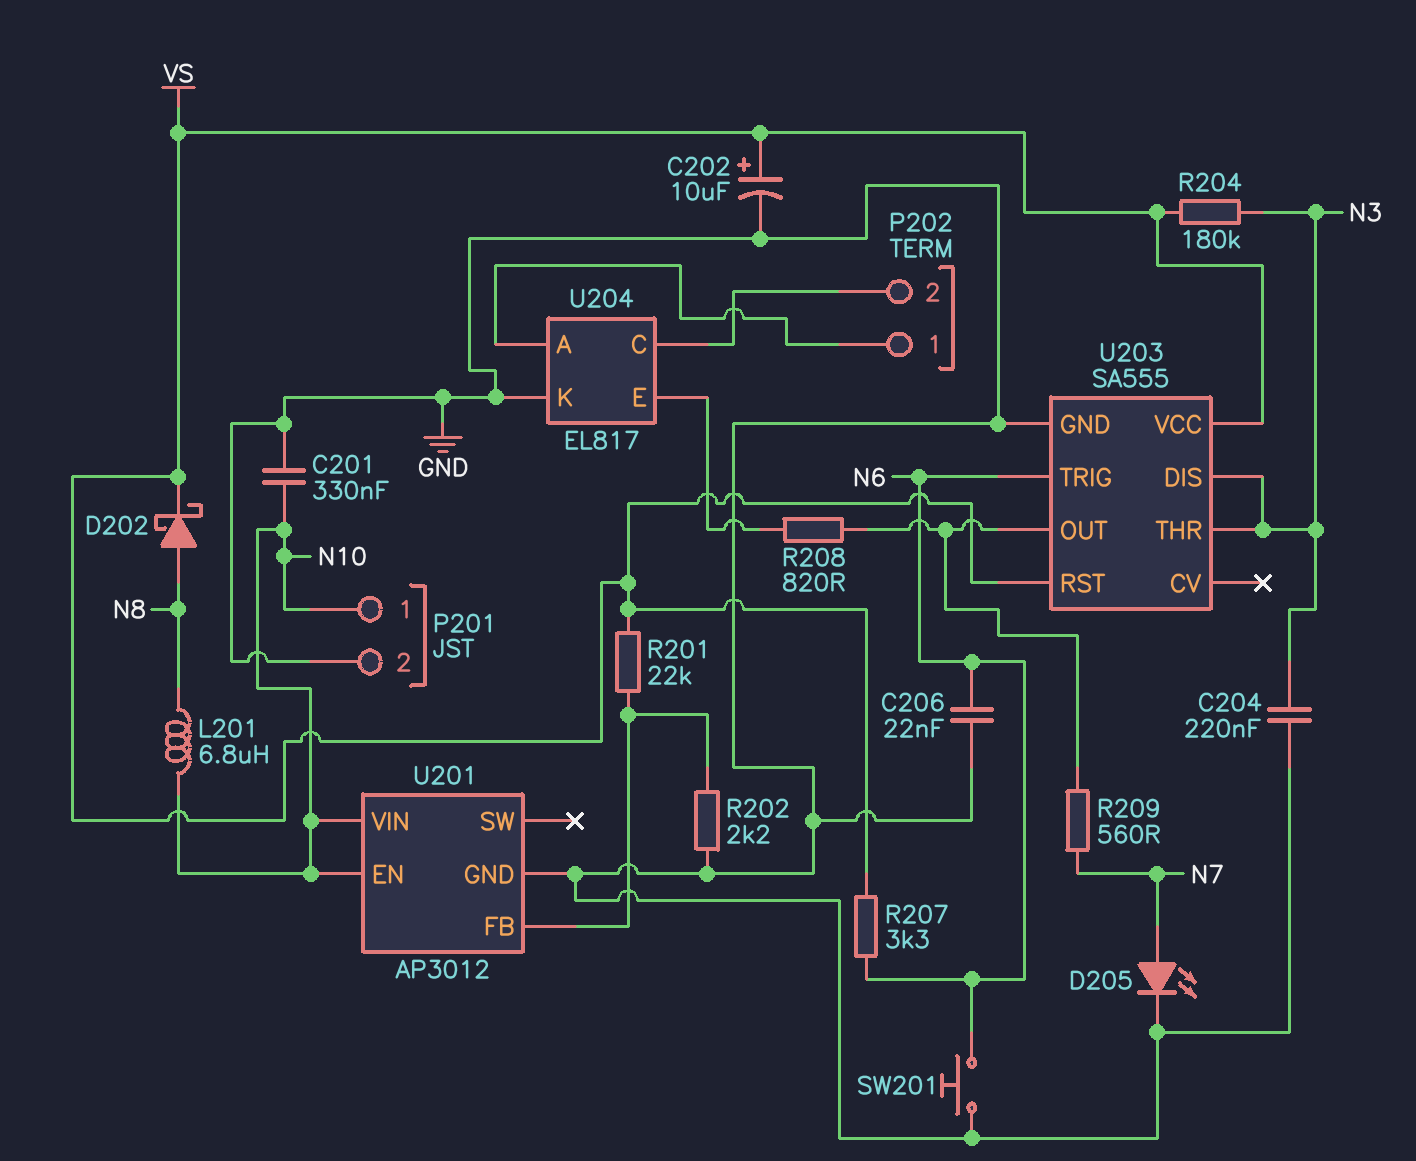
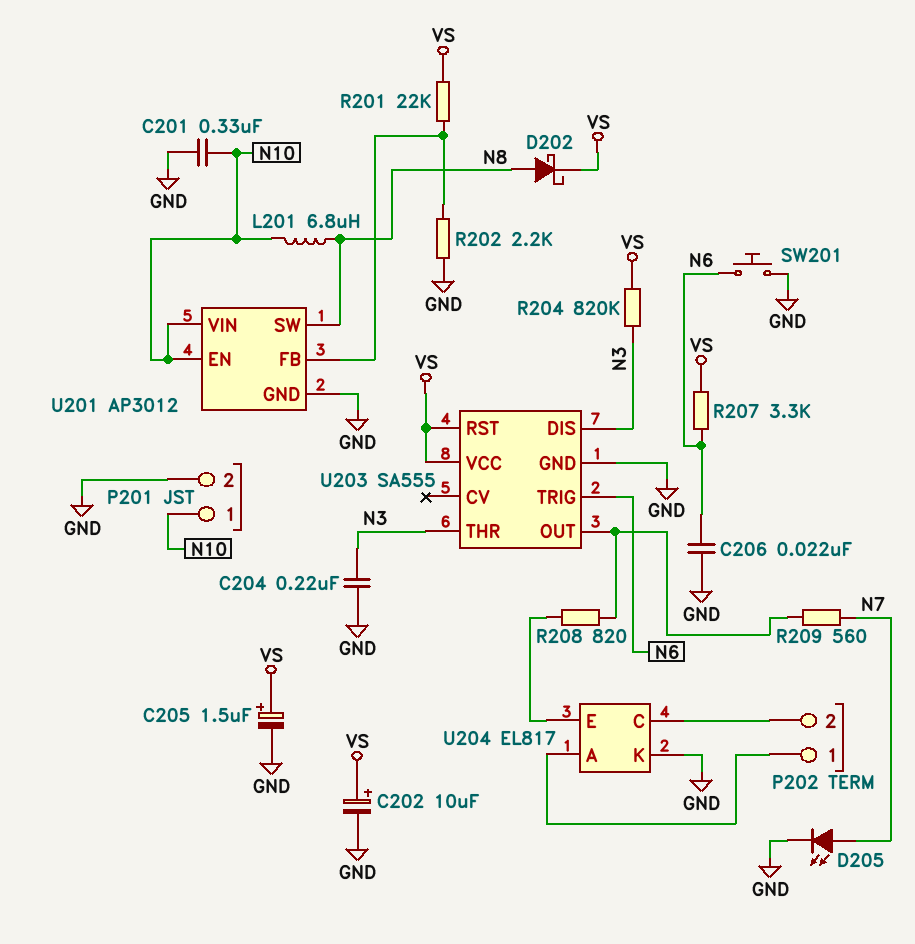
C205: none -> 1.5uF (plus VS, minus GND)
R204: 180k (N3, VS) -> 820k (N3, VS)
U201 pin SW: none -> N8

